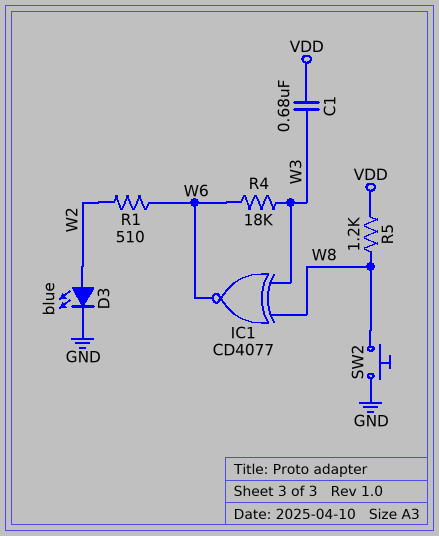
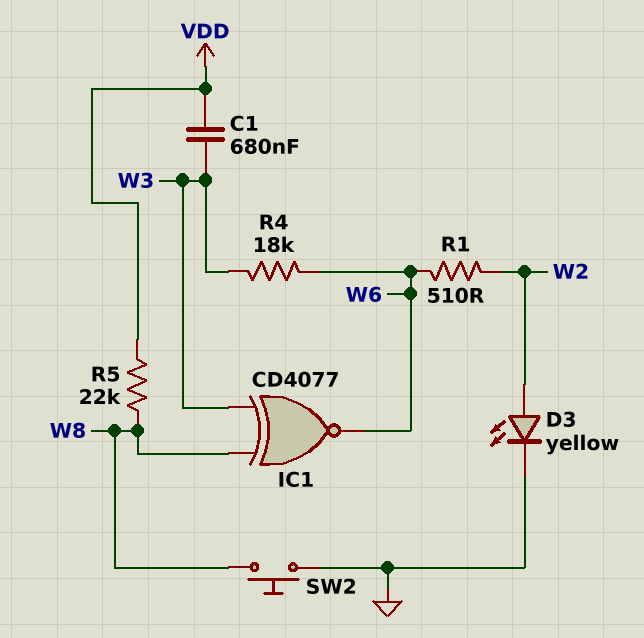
D3: LED blue (A W2, K GND) -> LED yellow (A W2, K GND)
R5: 1.2k (VDD, W8) -> 22k (VDD, W8)

